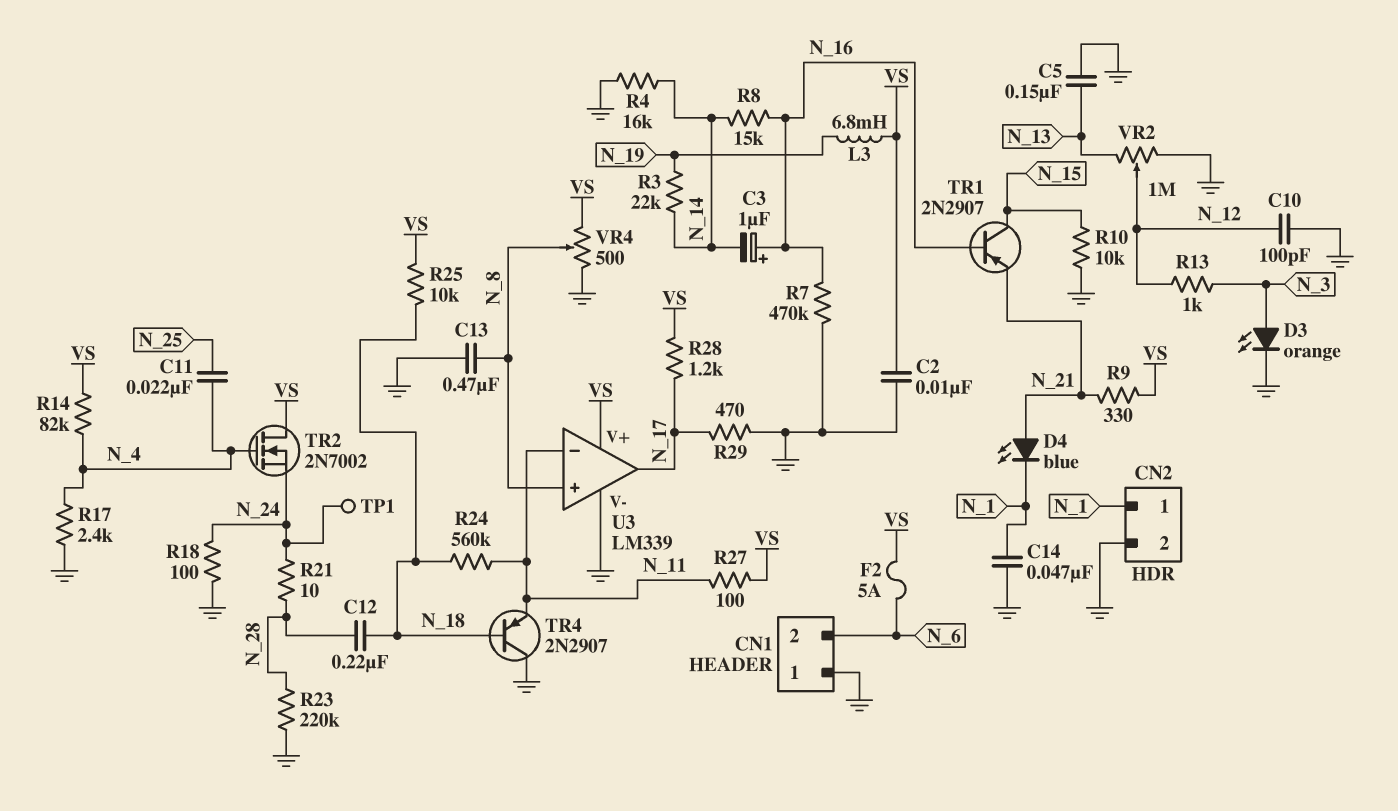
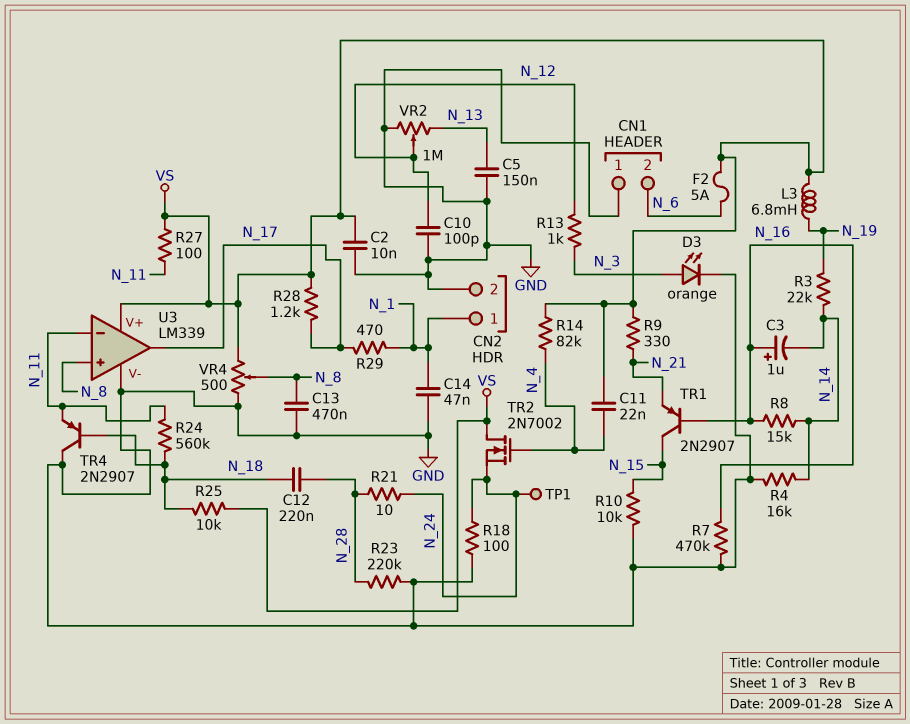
C11: 22nF (N_4, N_25) -> 22nF (N_4, VS)
D4: LED blue (A N_21, K N_1) -> none
R17: 2.4k (GND, N_4) -> none
R29: 470 (GND, N_17) -> 470 (N_1, N_17)

